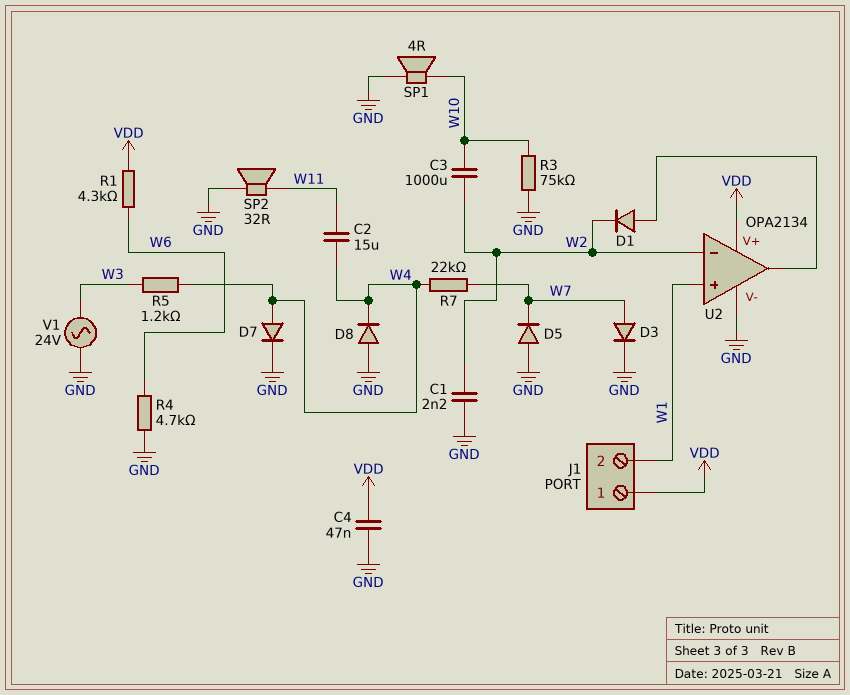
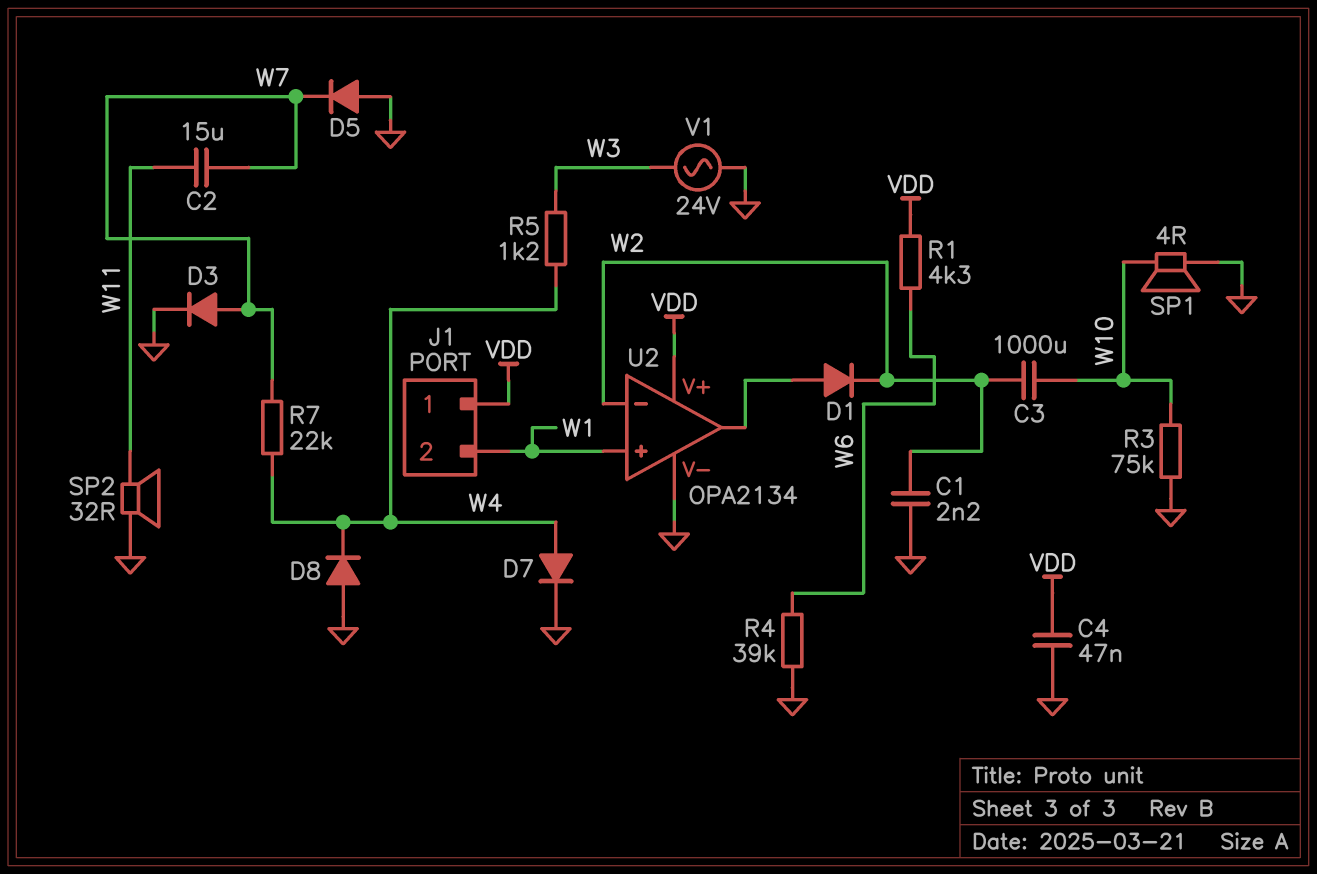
C2: 15uF (W4, W11) -> 15uF (W7, W11)
R4: 4.7k (GND, W6) -> 39k (GND, W6)

